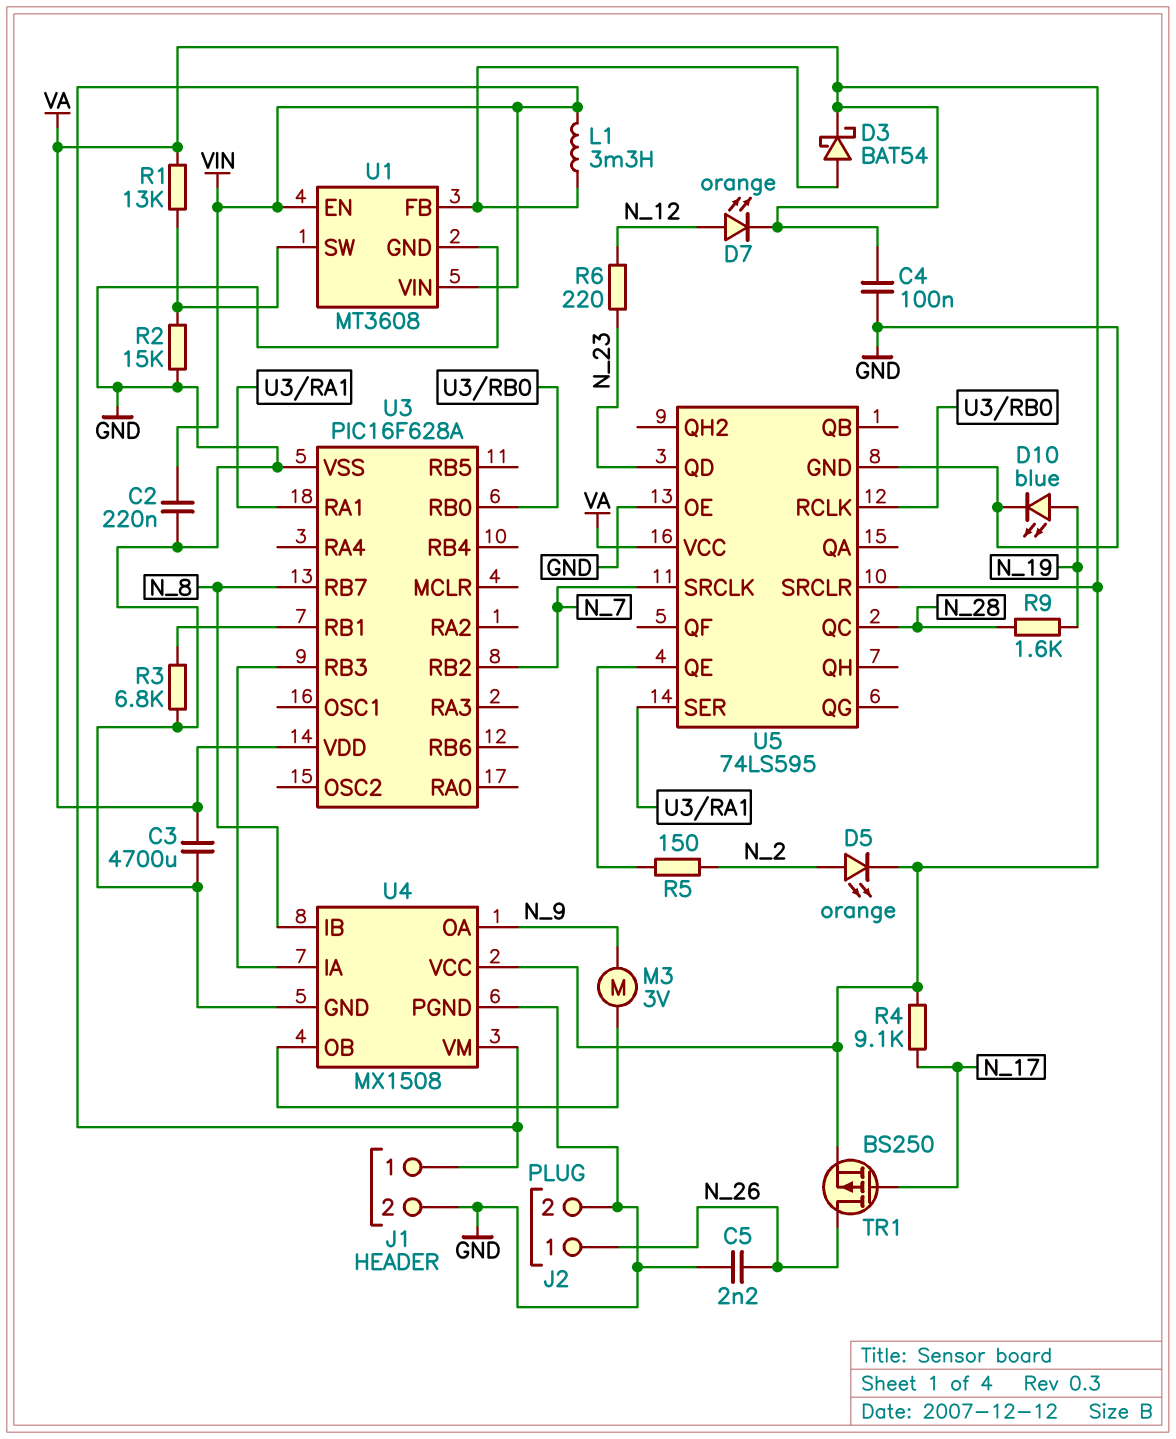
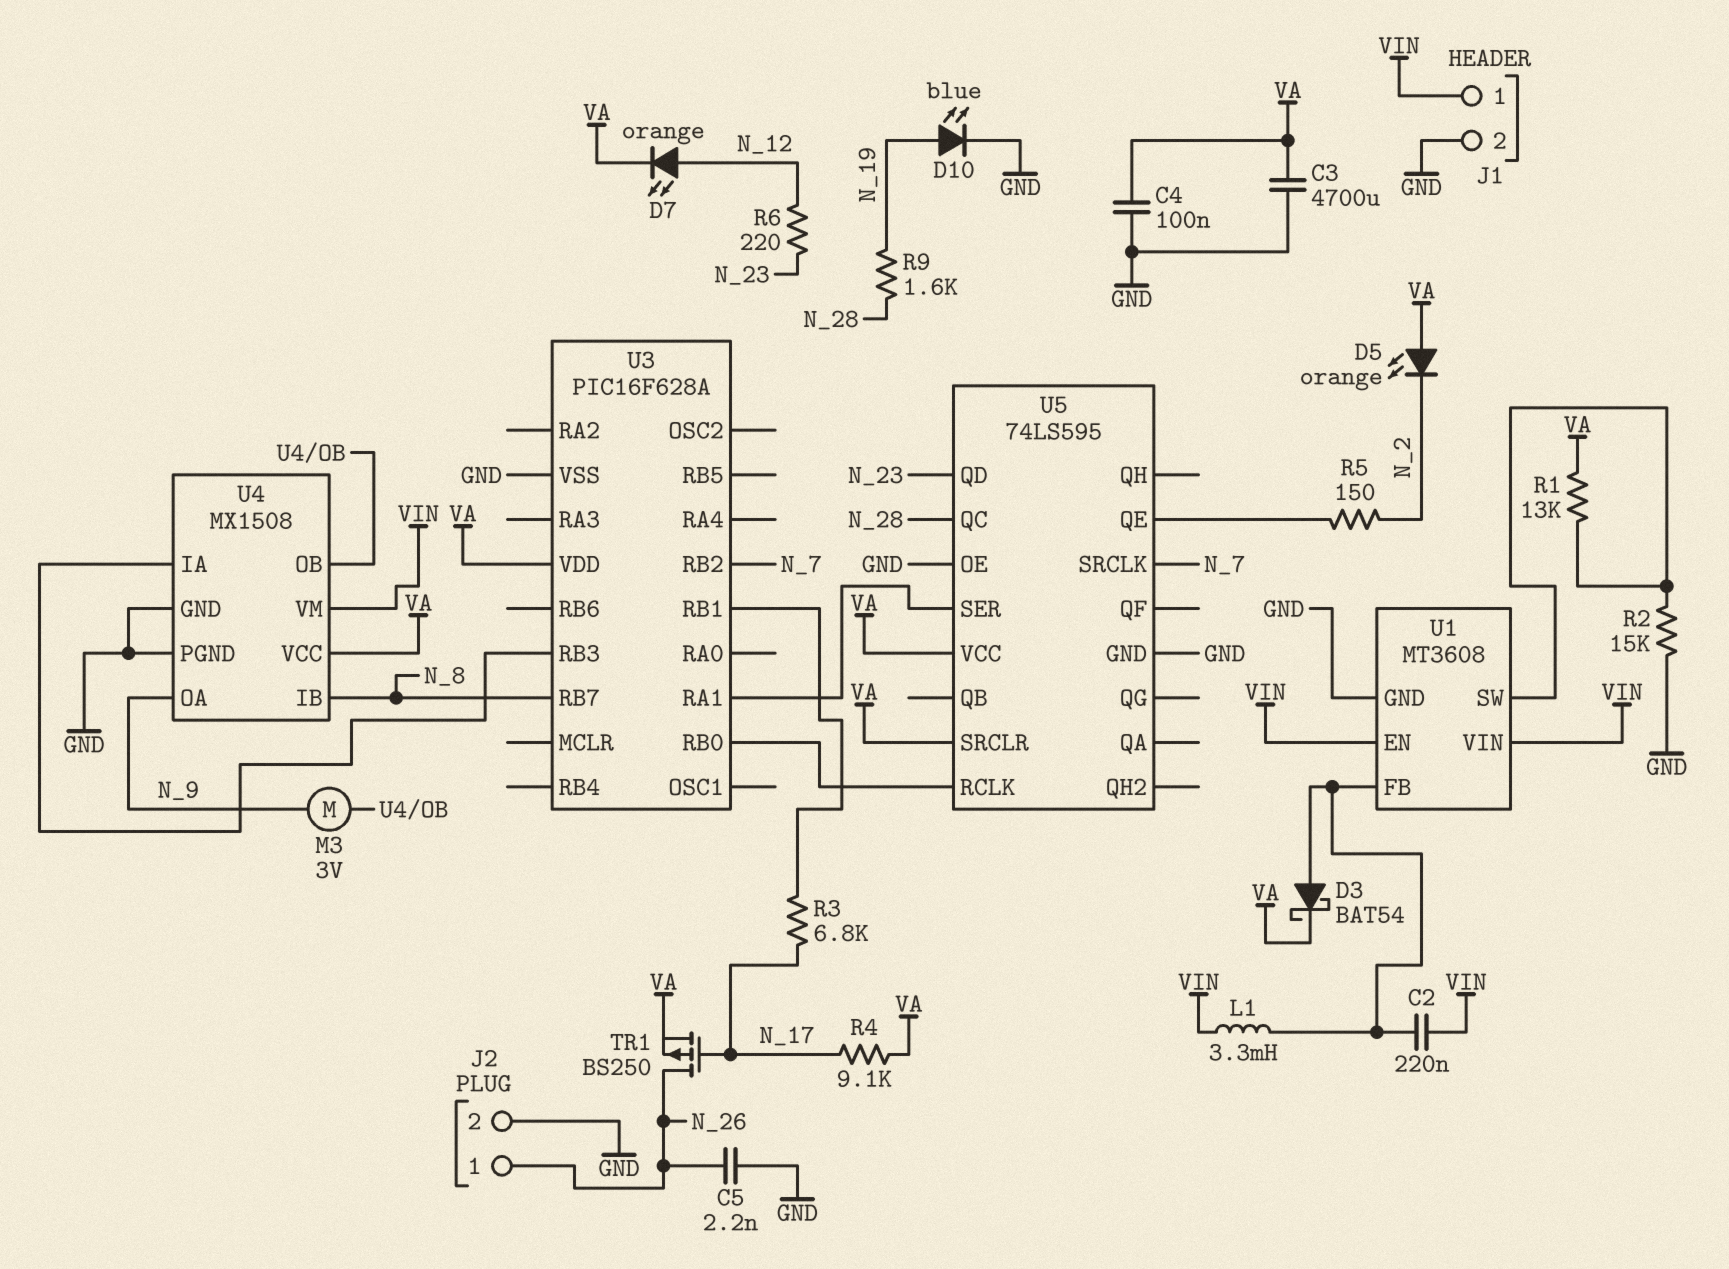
C2: 220nF (GND, VIN) -> 220nF (U1/FB, VIN)
D5: LED orange (A N_2, K VA) -> LED orange (A VA, K N_2)
R3: 6.8k (GND, U3/RB1) -> 6.8k (N_17, U3/RB1)

